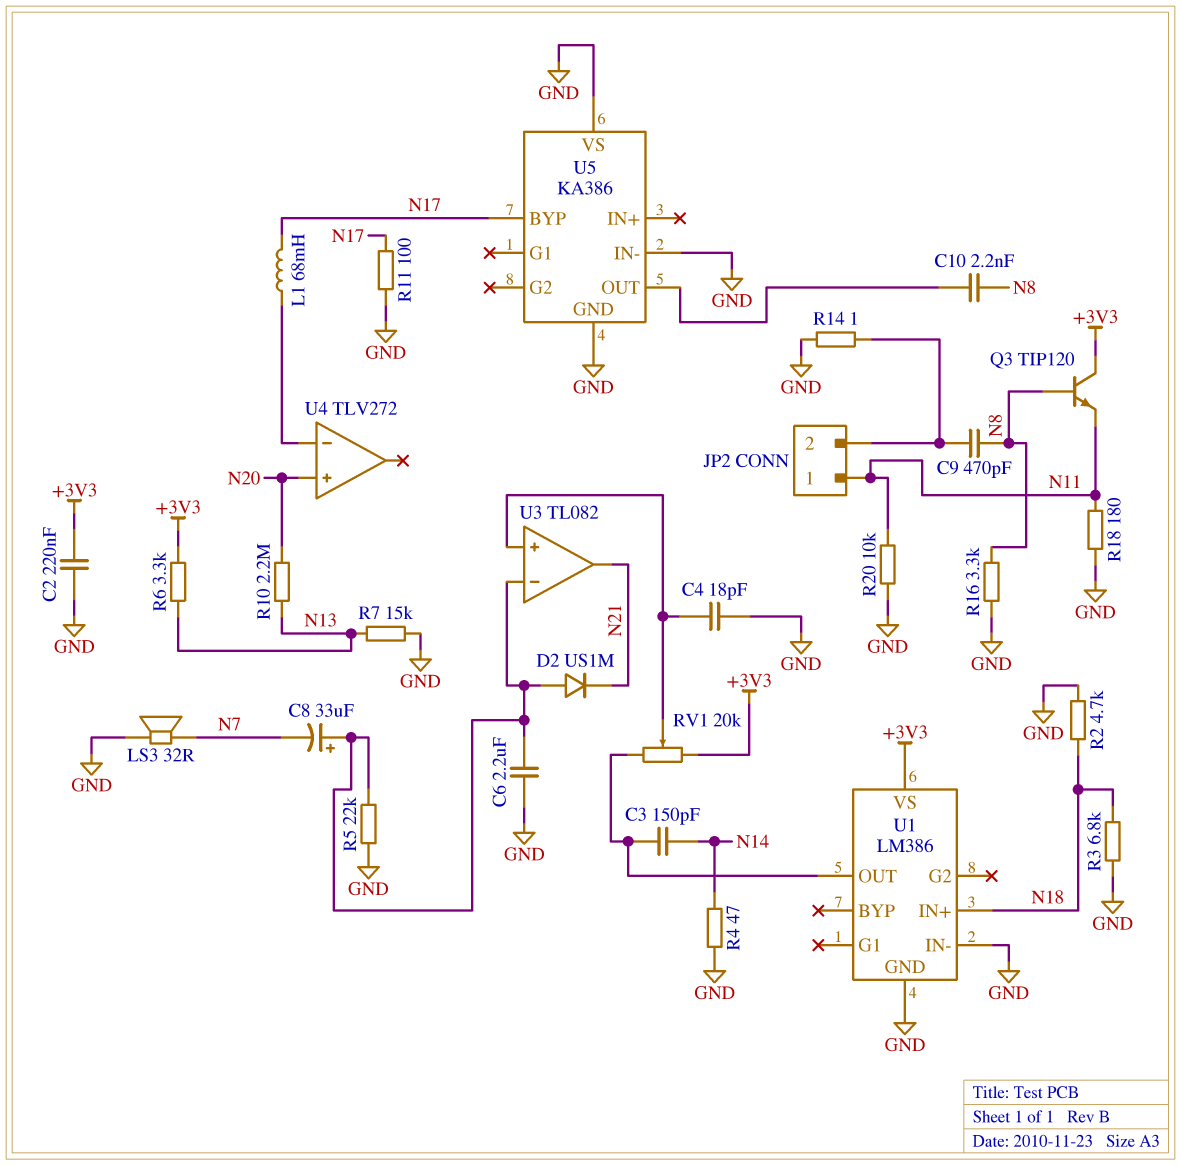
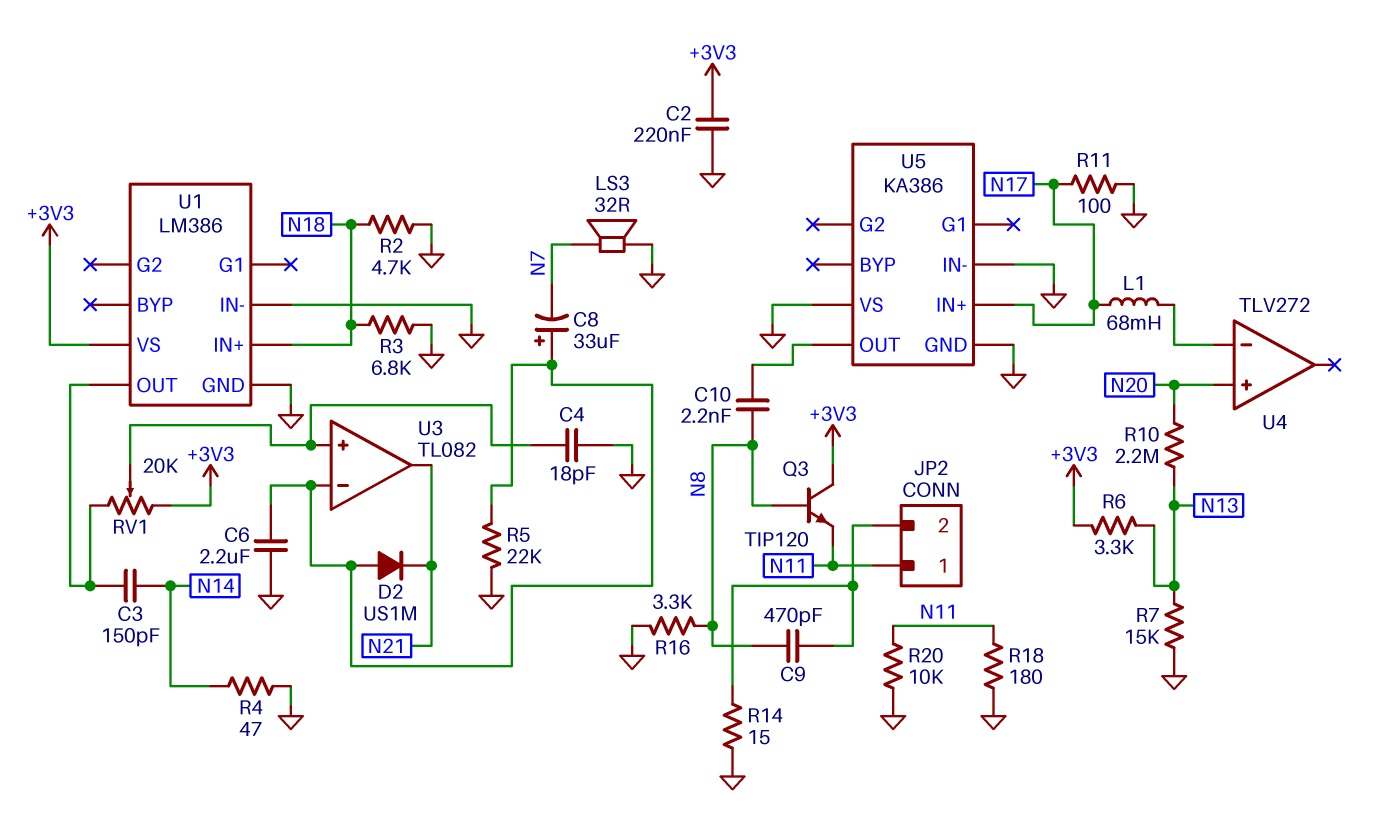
R14: 1 (GND, JP2/2) -> 15 (GND, JP2/2)
U5 pin BYP: N17 -> none
U5 pin IN+: none -> N17

